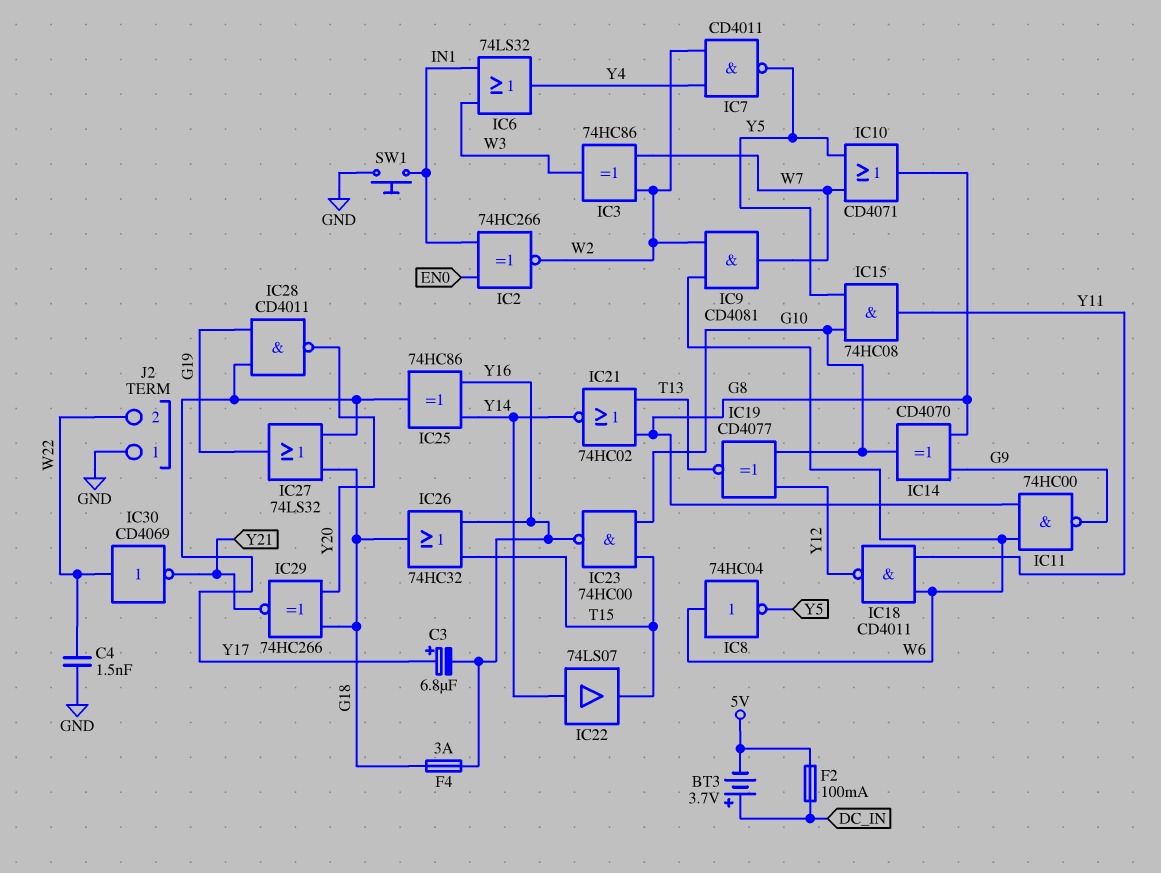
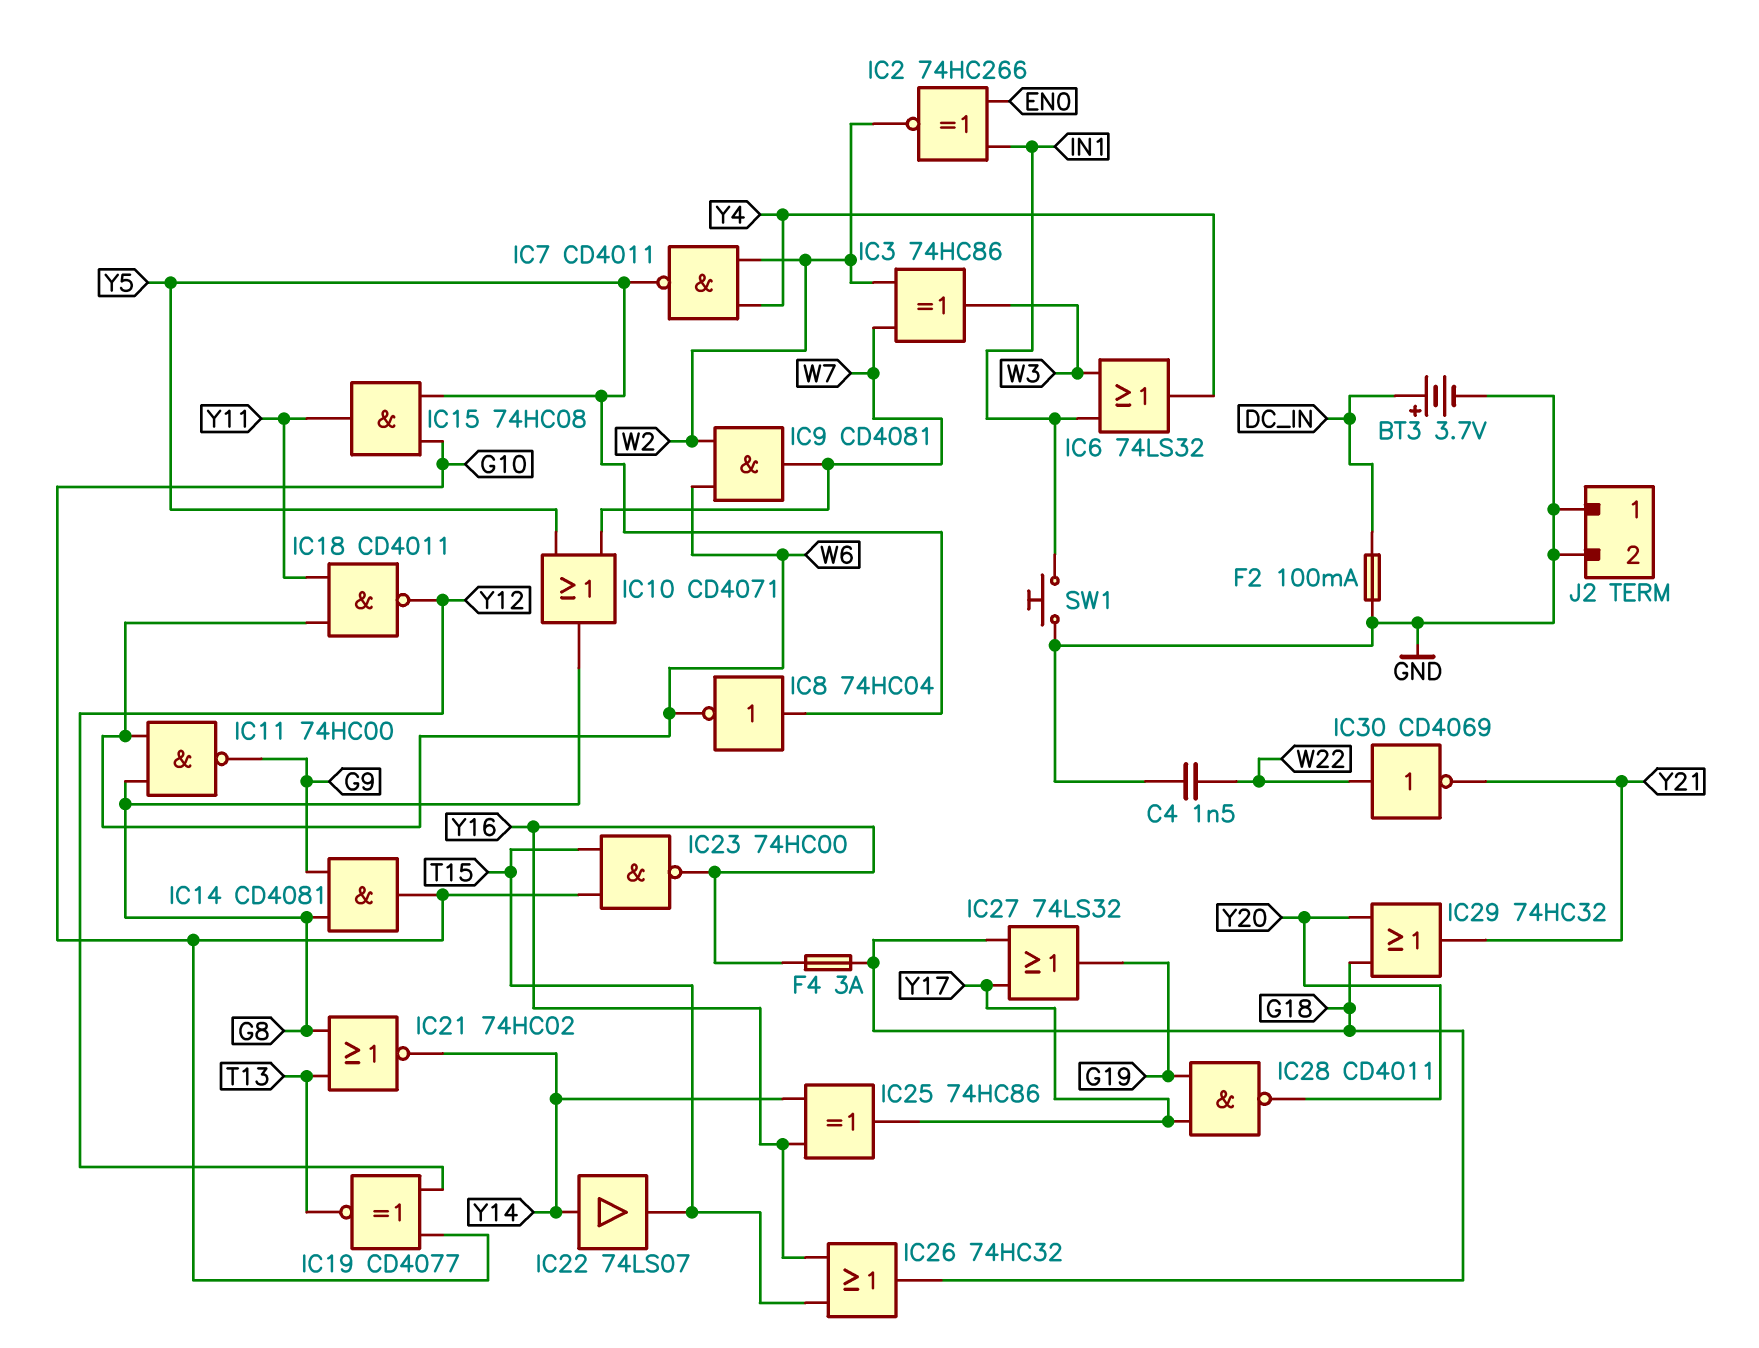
BT3: 3.7V (plus DC_IN, minus 5V) -> 3.7V (plus DC_IN, minus GND)
C3: 6.8uF (plus Y17, minus Y16) -> none
F2: 100mA (5V, DC_IN) -> 100mA (DC_IN, GND)
IC8: NOT 74HC04 (in W6, out Y5) -> NOT 74HC04 (in Y5, out W6)
IC14: XOR CD4070 (in G8, in G9, out G10) -> AND CD4081 (in G8, in G9, out G10)
IC29: XNOR 74HC266 (in G18, in Y20, out Y21) -> OR 74HC32 (in G18, in Y20, out Y21)
J2 pin 2: W22 -> GND

